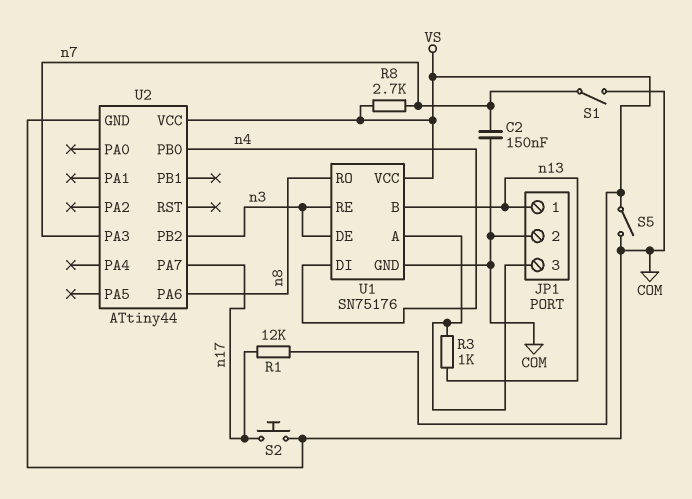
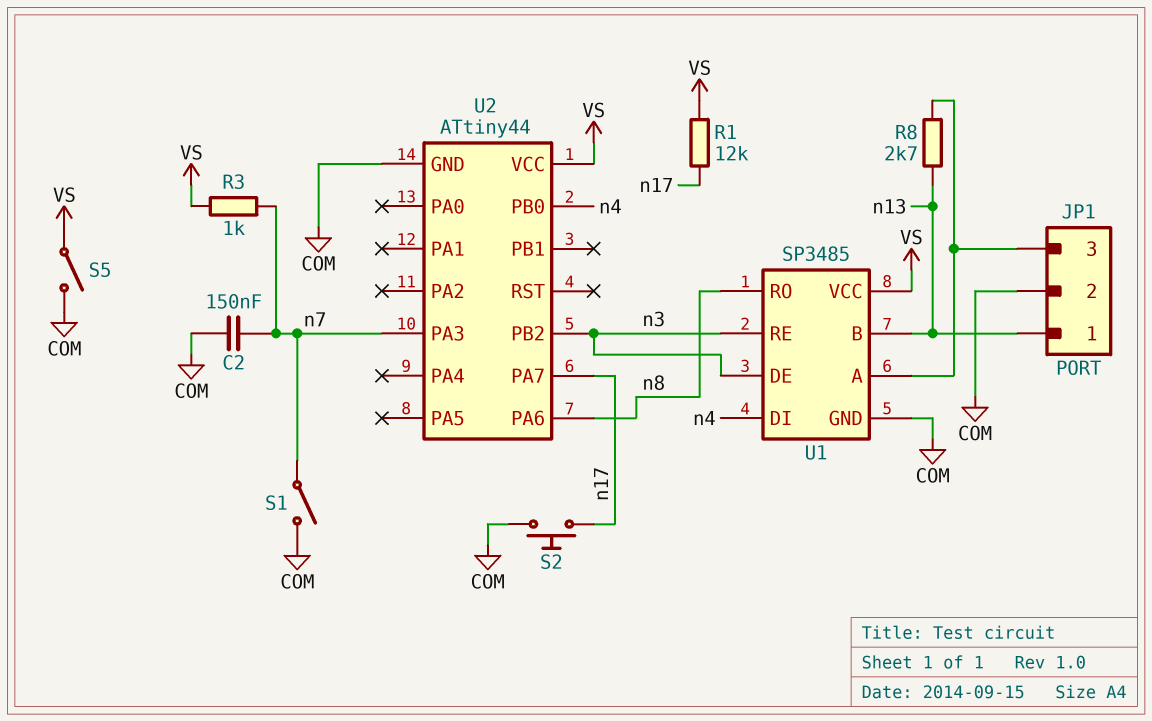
R3: 1k (JP1/3, n13) -> 1k (VS, n7)
R8: 2.7k (VS, n7) -> 2.7k (JP1/3, n13)
U1: SN75176 -> SP3485

